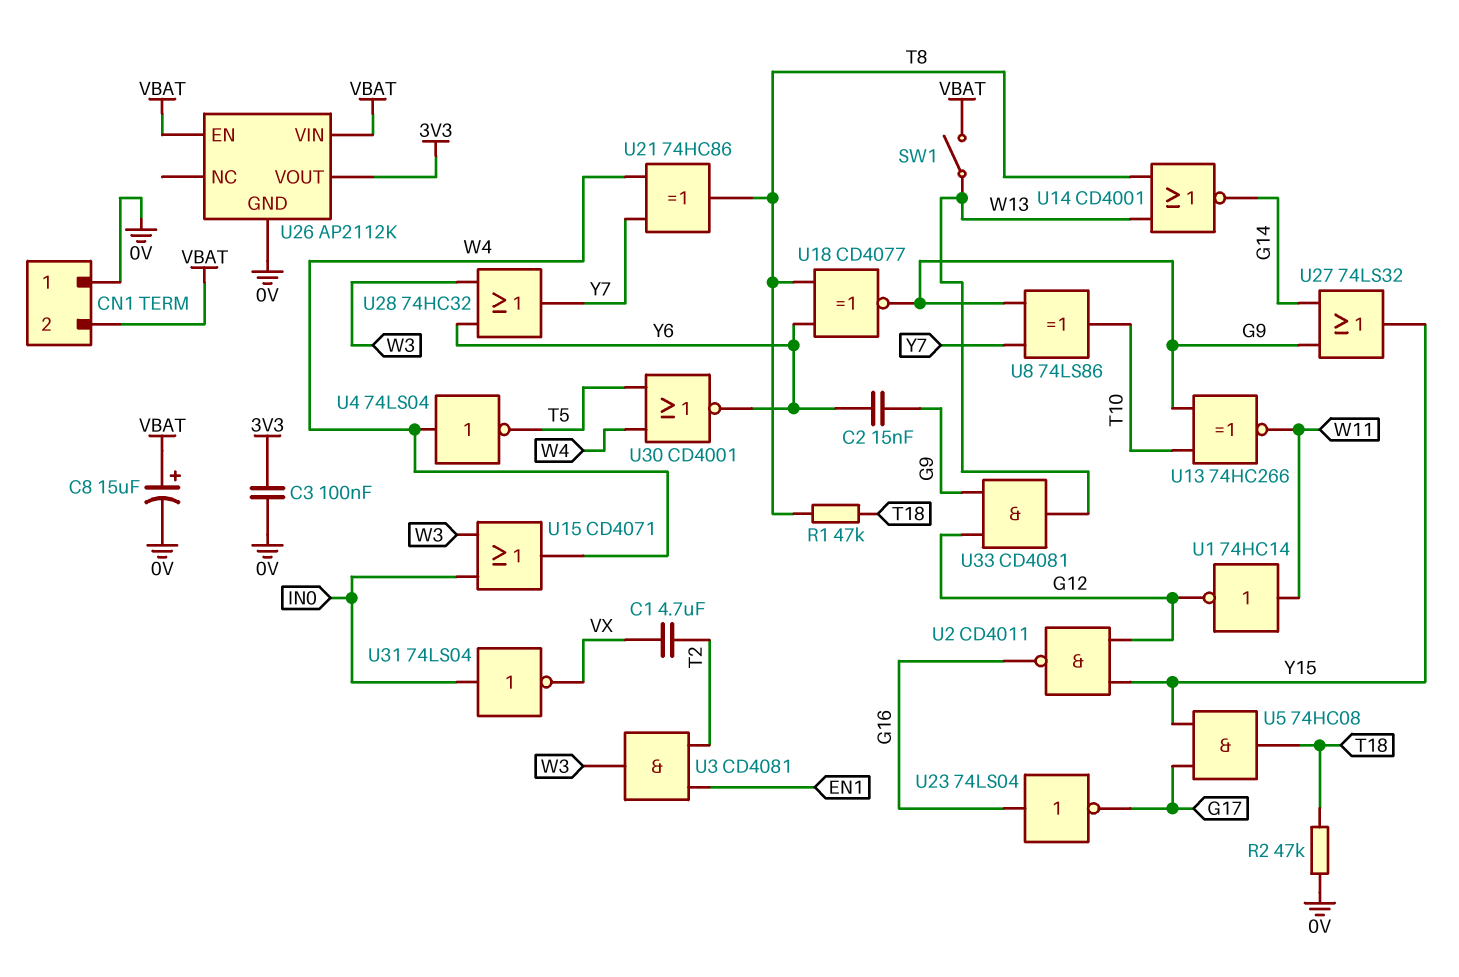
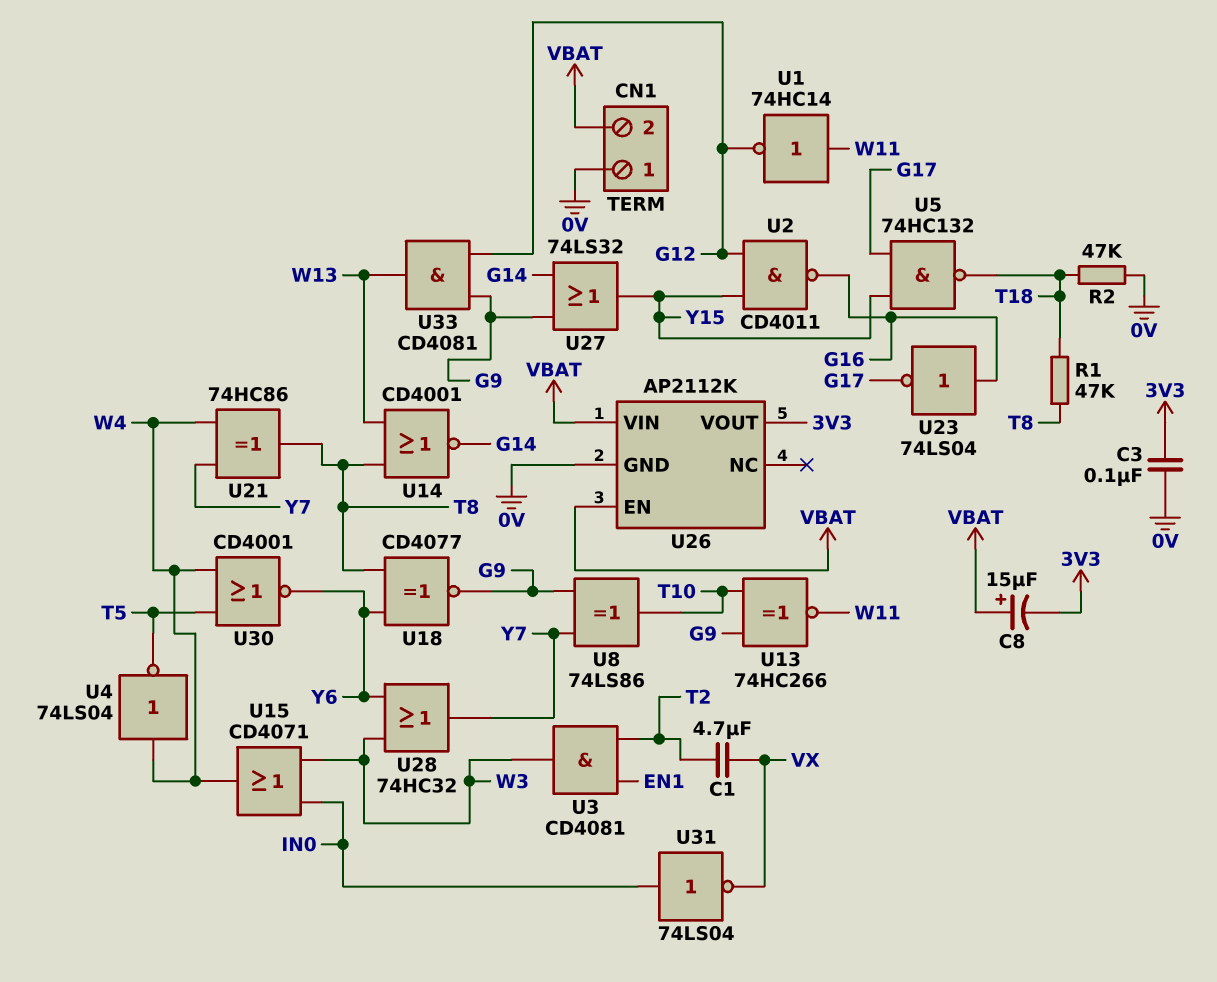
C2: 15nF (G9, Y6) -> none
C8: 15uF (plus VBAT, minus 0V) -> 15uF (plus VBAT, minus 3V3)
SW1: switch (VBAT, W13) -> none
U5: AND 74HC08 (in G17, in Y15, out T18) -> NAND 74HC132 (in G17, in Y15, out T18)

